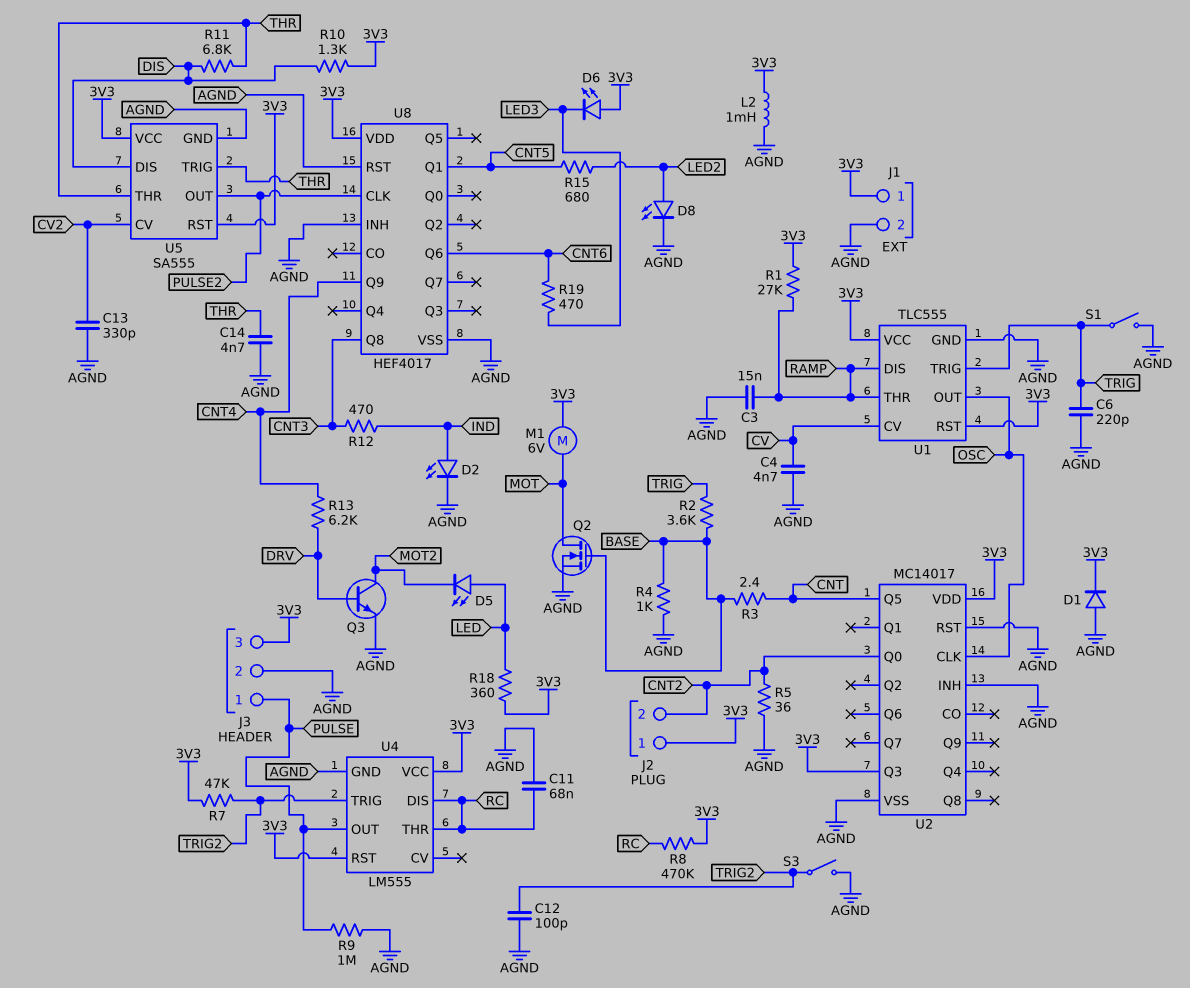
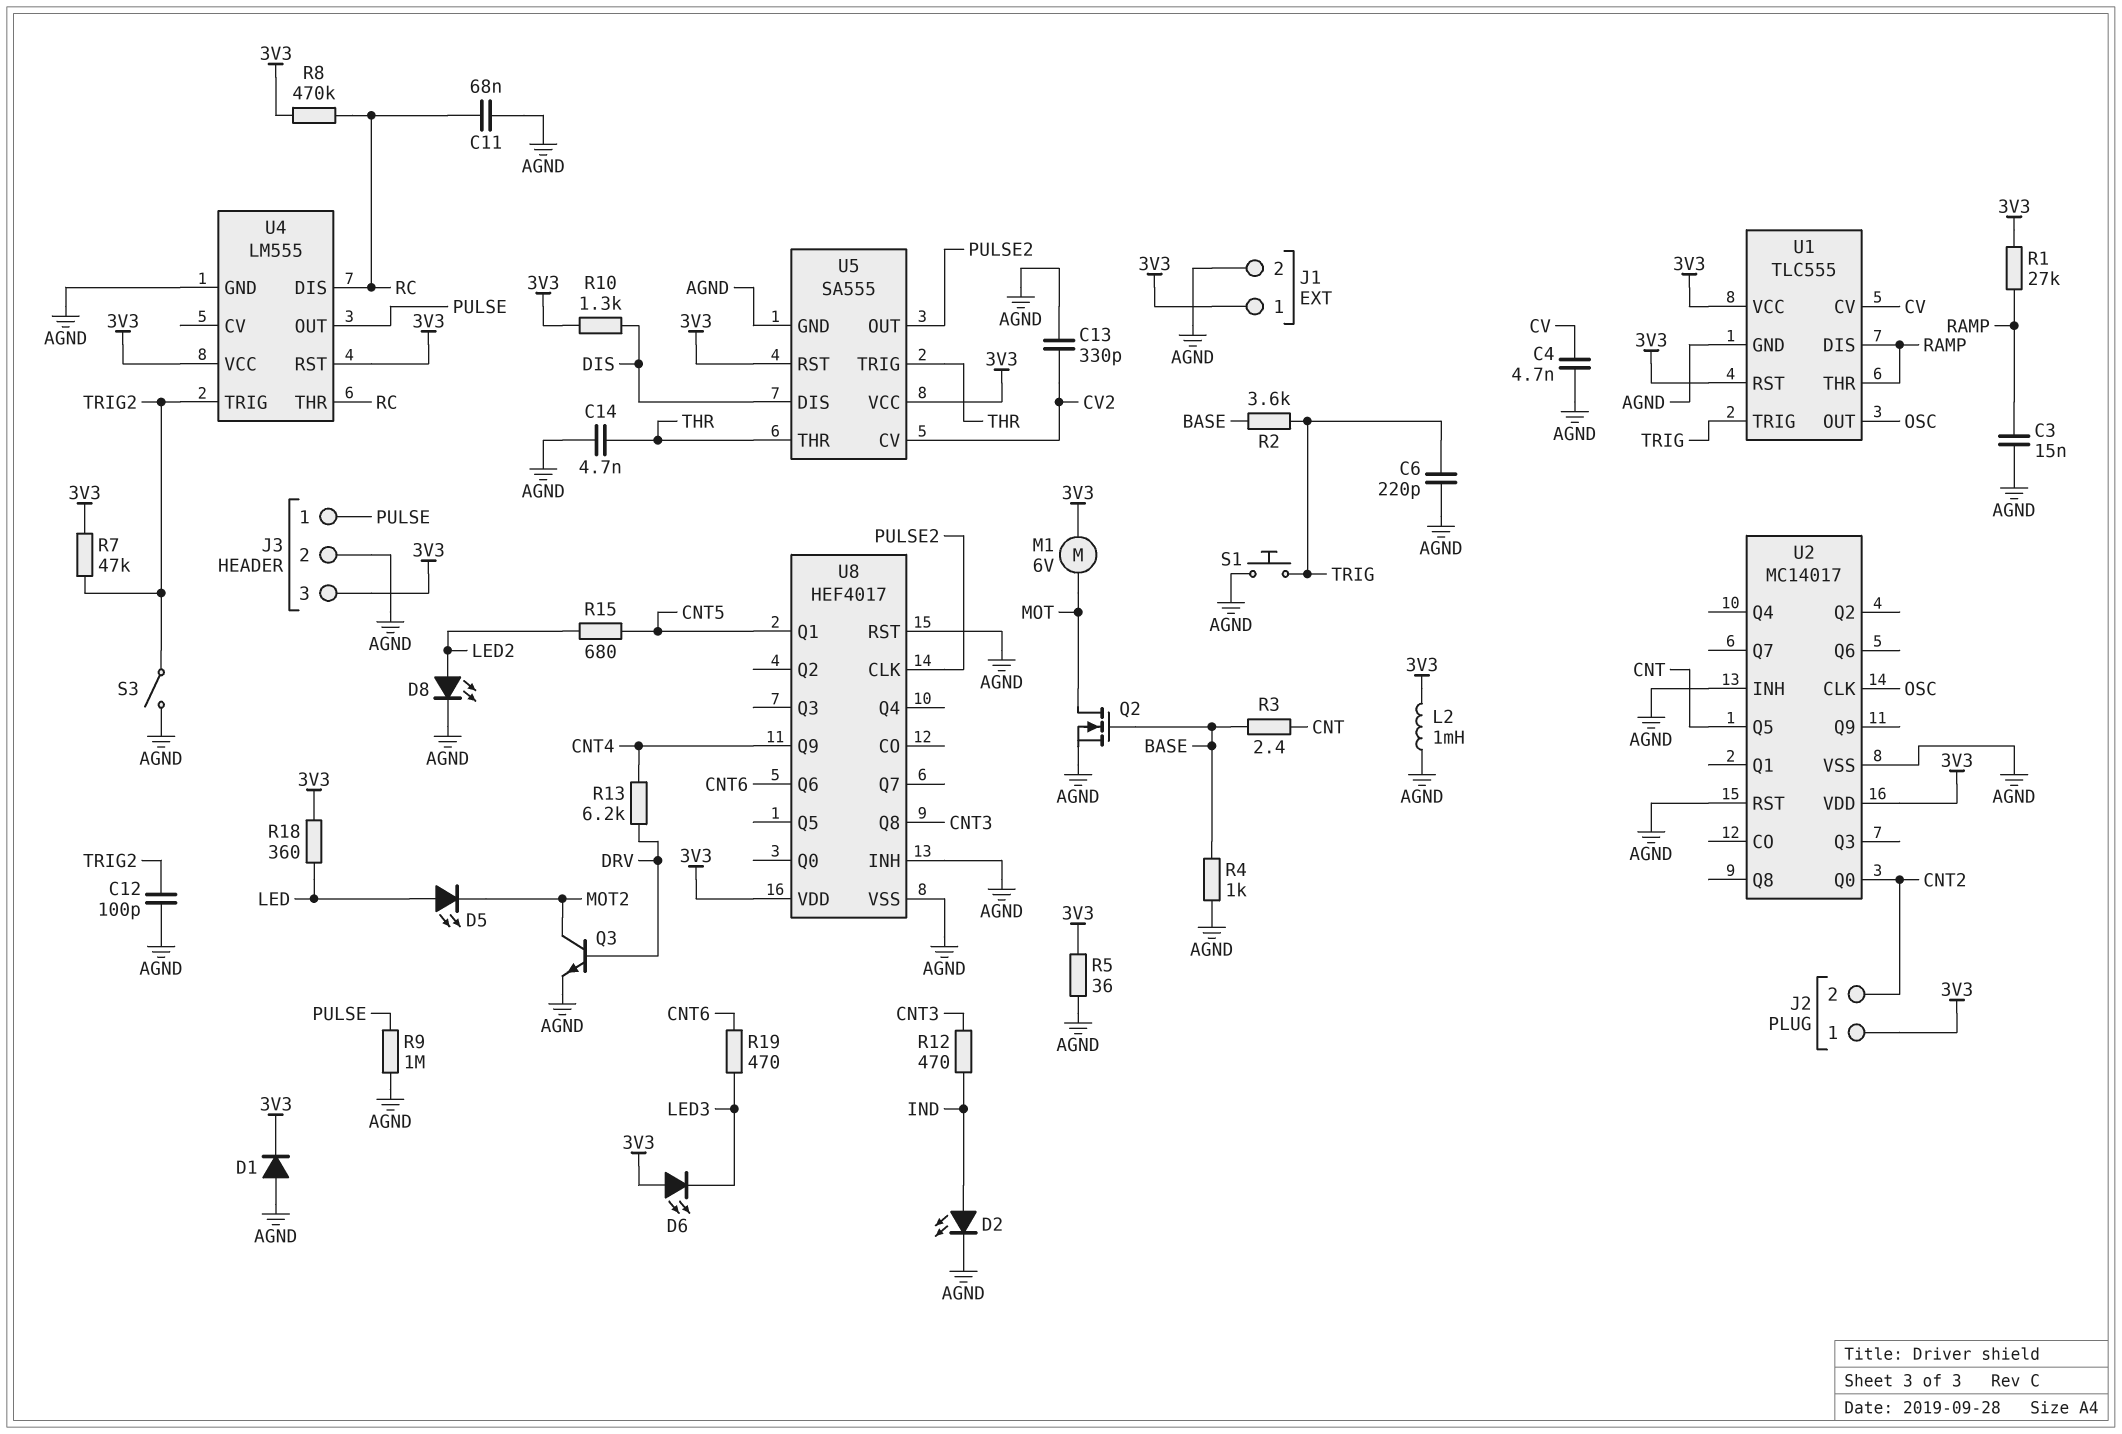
R5: 36 (AGND, CNT2) -> 36 (3V3, AGND)
R11: 6.8k (DIS, THR) -> none
S1: switch (AGND, TRIG) -> button (AGND, TRIG)
U2 pin Q3: 3V3 -> none

